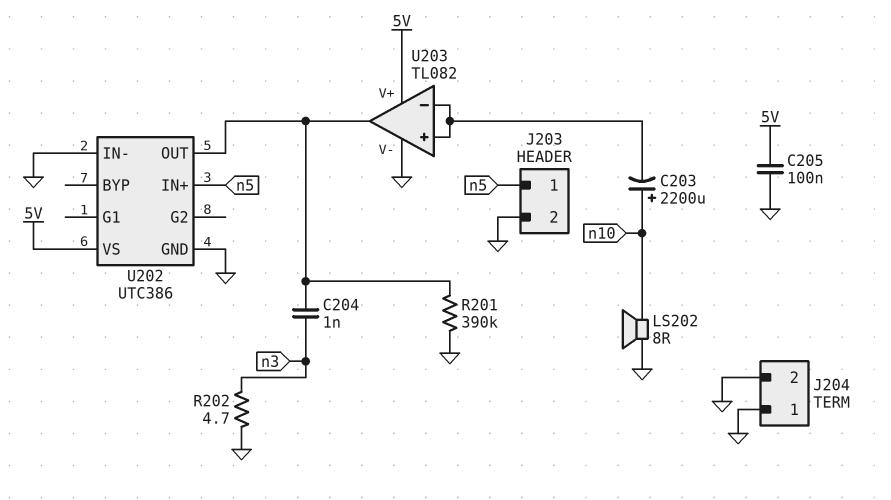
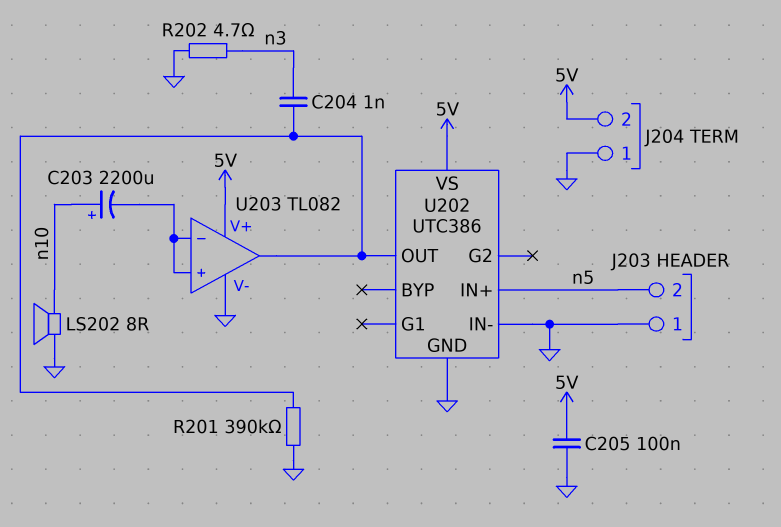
J203 pin 1: n5 -> GND
J203 pin 2: GND -> n5
J204 pin 2: GND -> 5V

